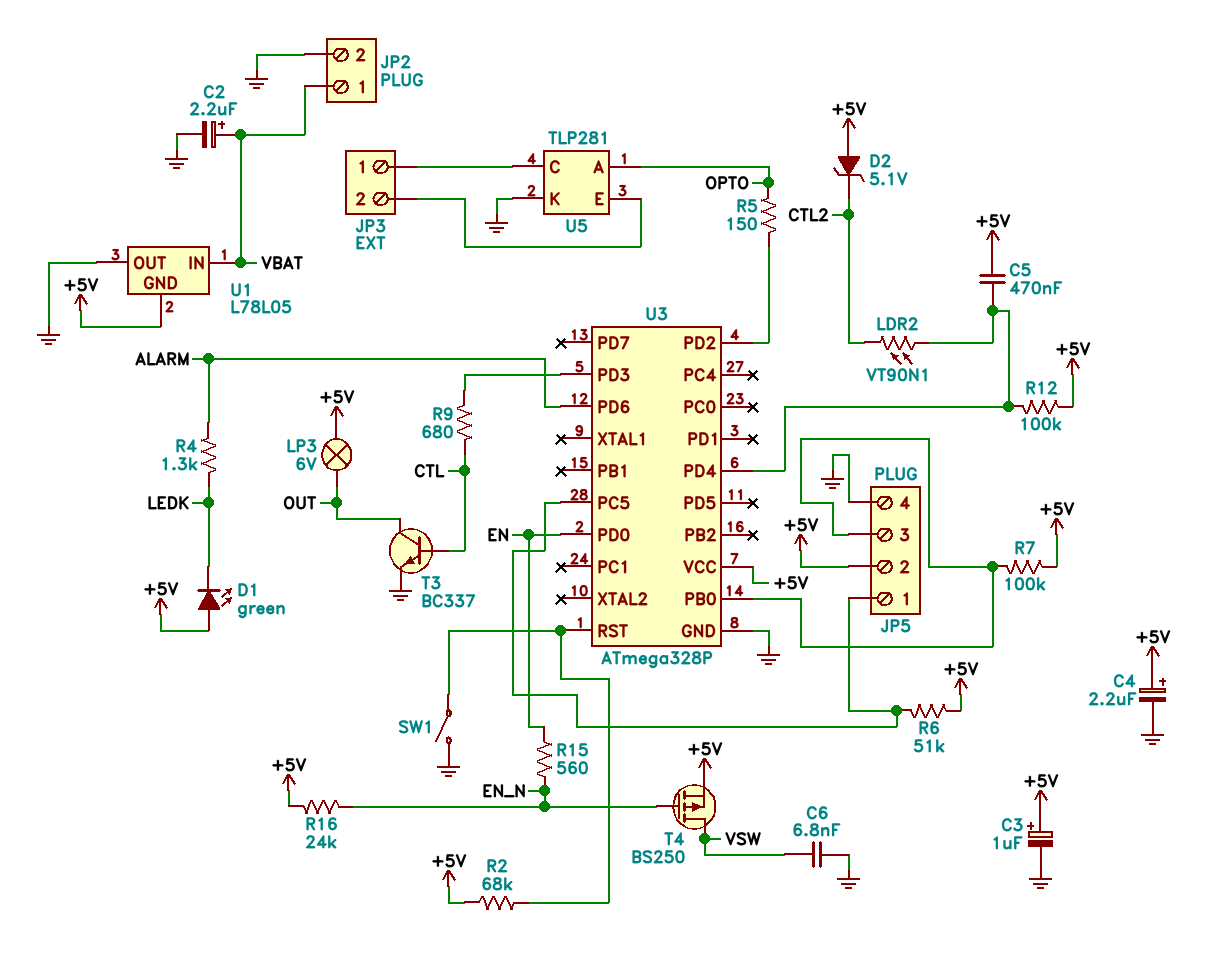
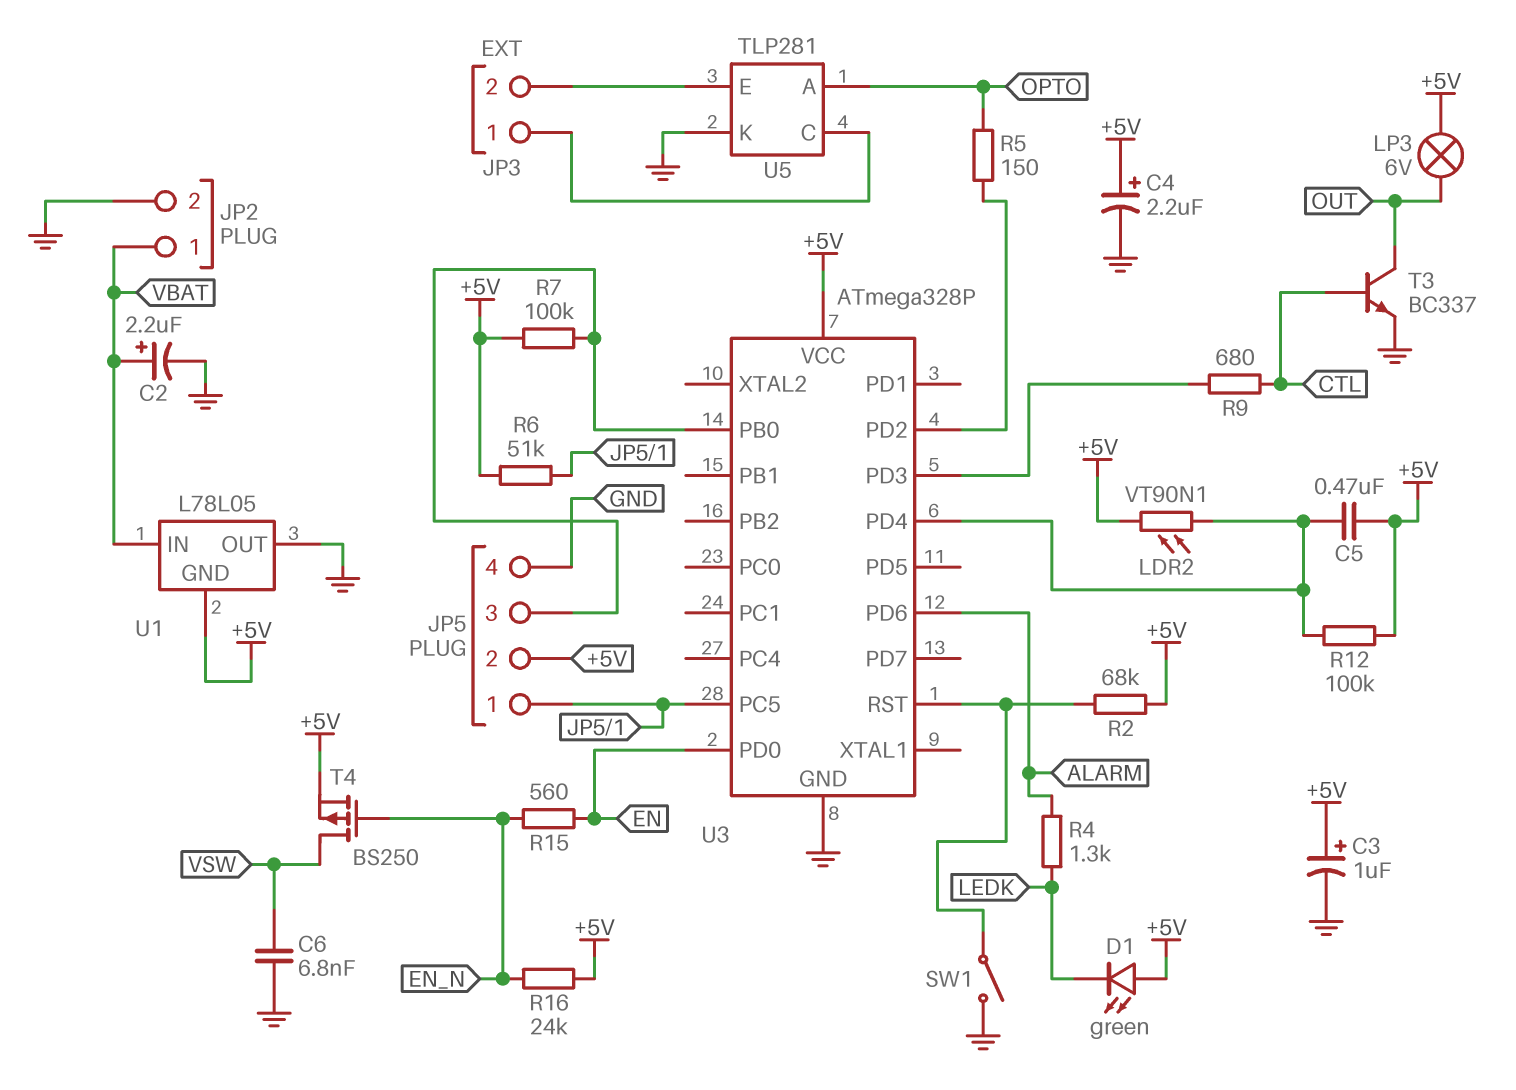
D2: zener 5.1V (A +5V, K CTL2) -> none
LDR2: VT90N1 (CTL2, U3/PD4) -> VT90N1 (+5V, U3/PD4)

